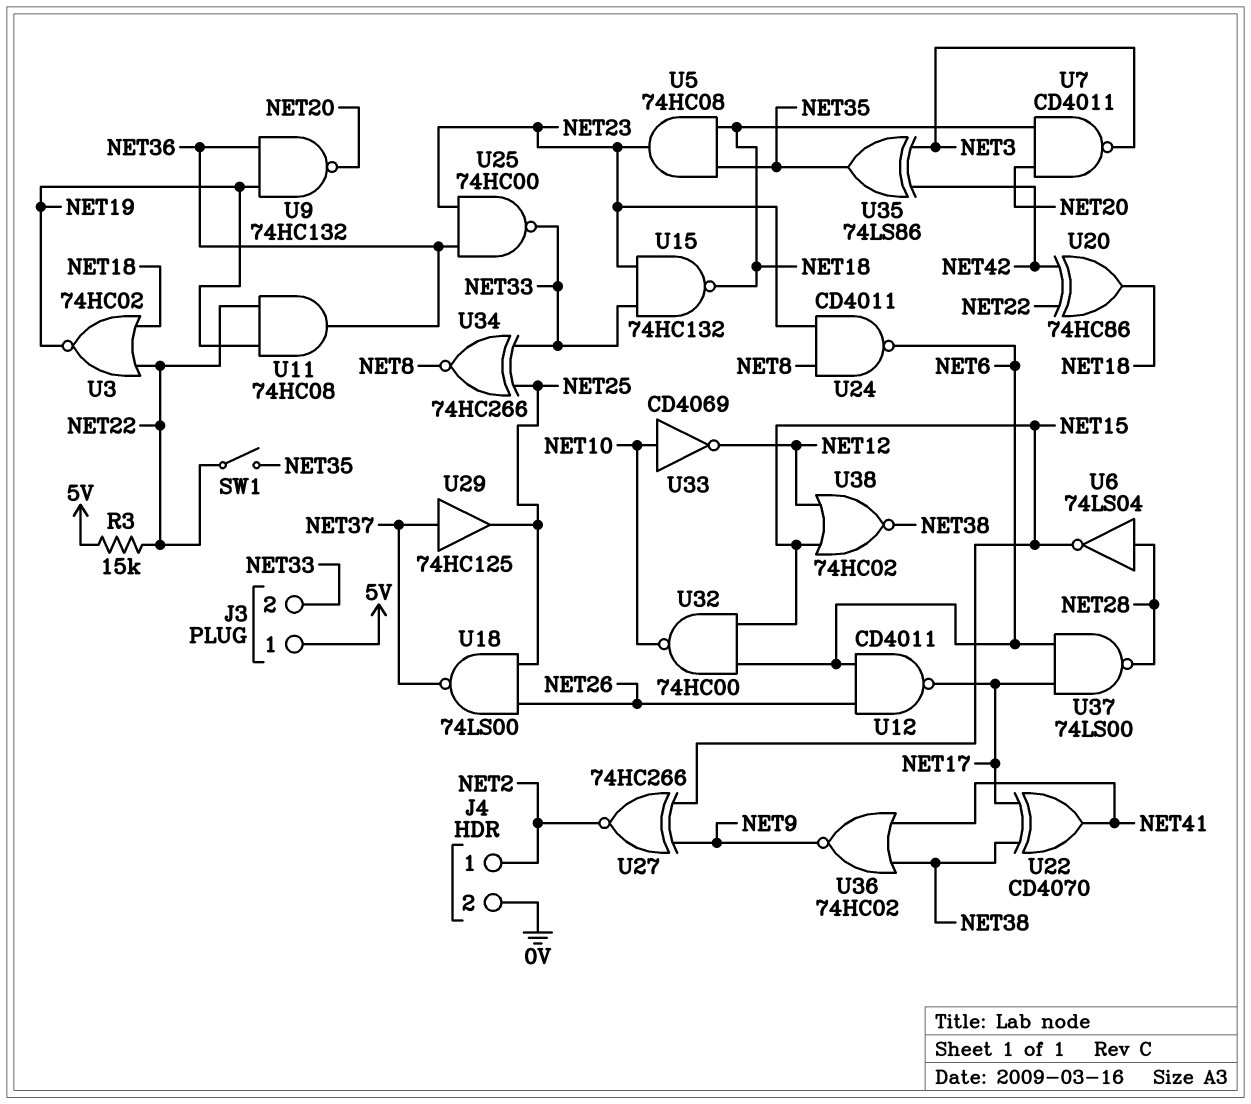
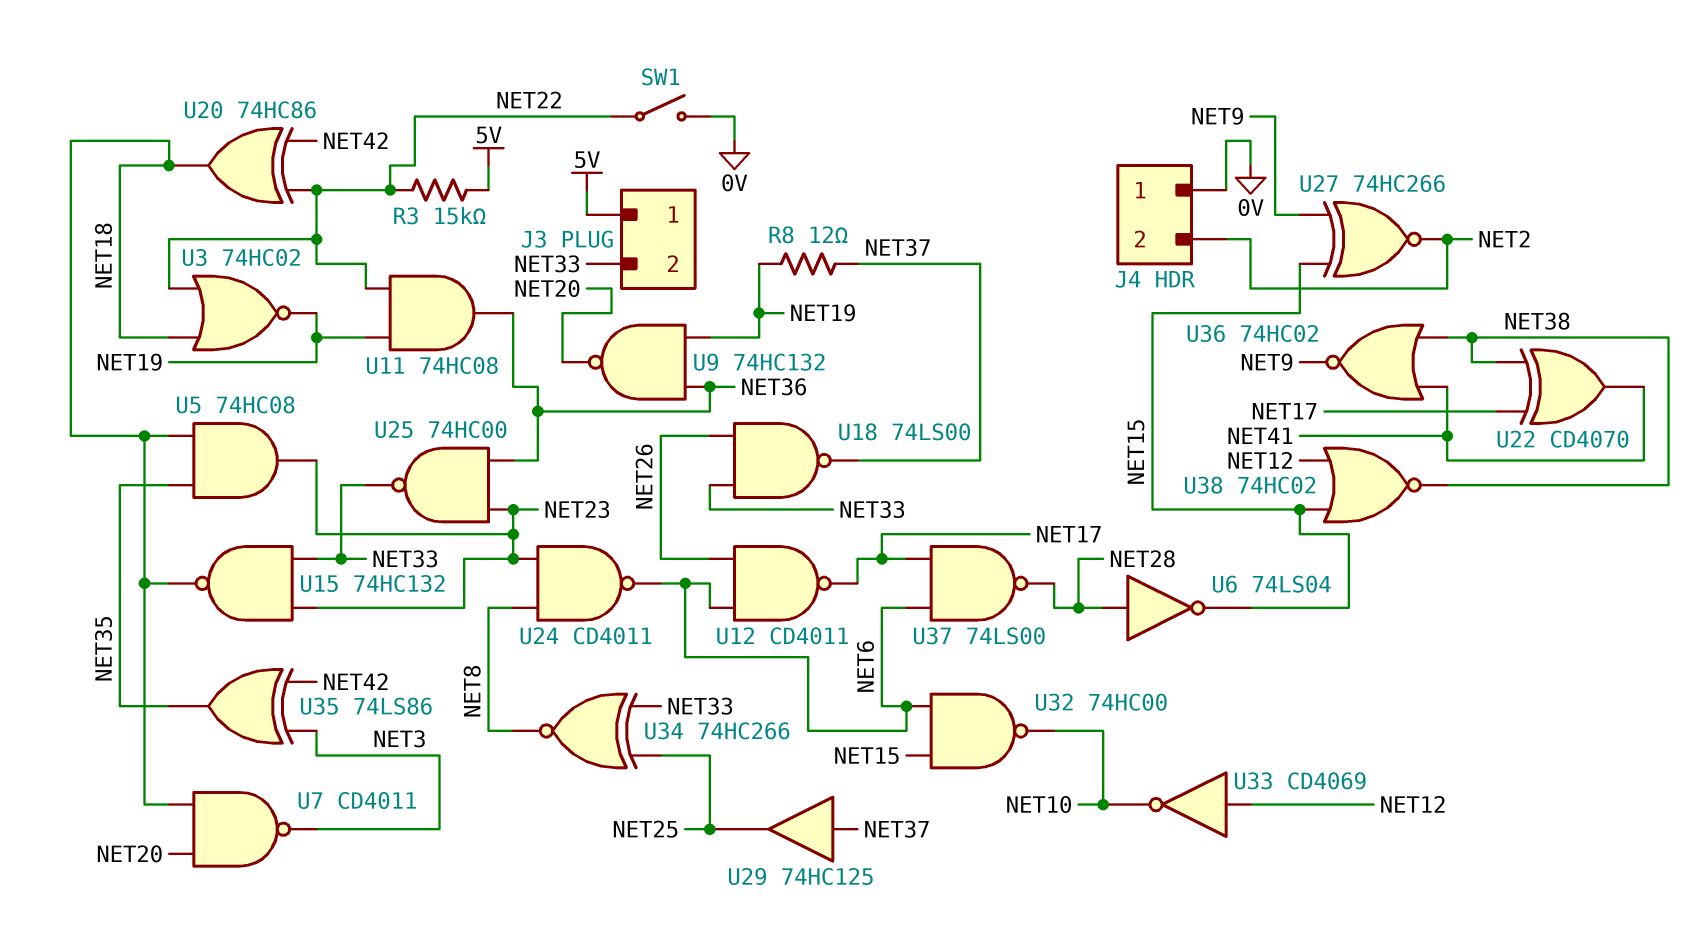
J4 pin 1: NET2 -> 0V
J4 pin 2: 0V -> NET2
R8: none -> 12 (NET19, NET37)
SW1: switch (NET22, NET35) -> switch (0V, NET22)
U18: NAND 74LS00 (in NET25, in NET26, out NET37) -> NAND 74LS00 (in NET26, in NET33, out NET37)
U33: NOT CD4069 (in NET10, out NET12) -> NOT CD4069 (in NET12, out NET10)

